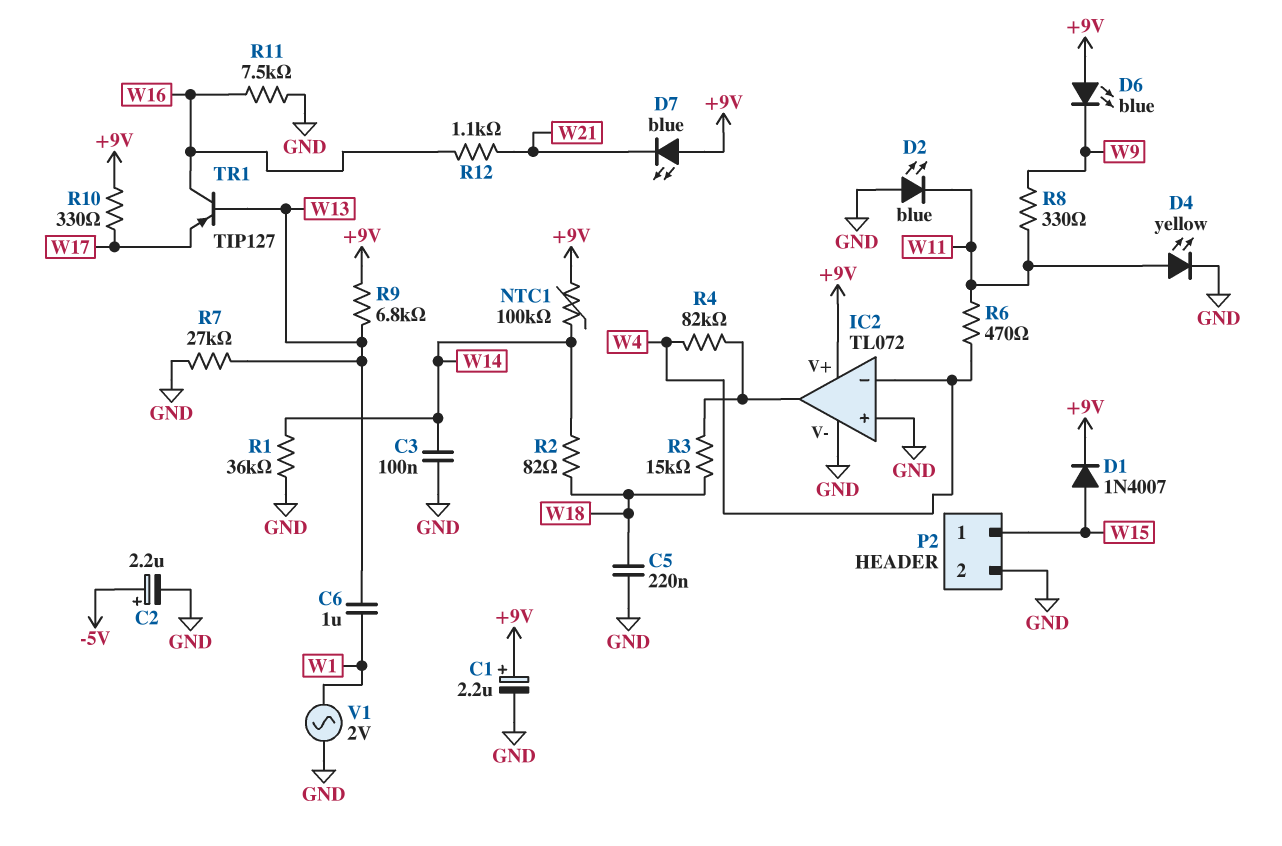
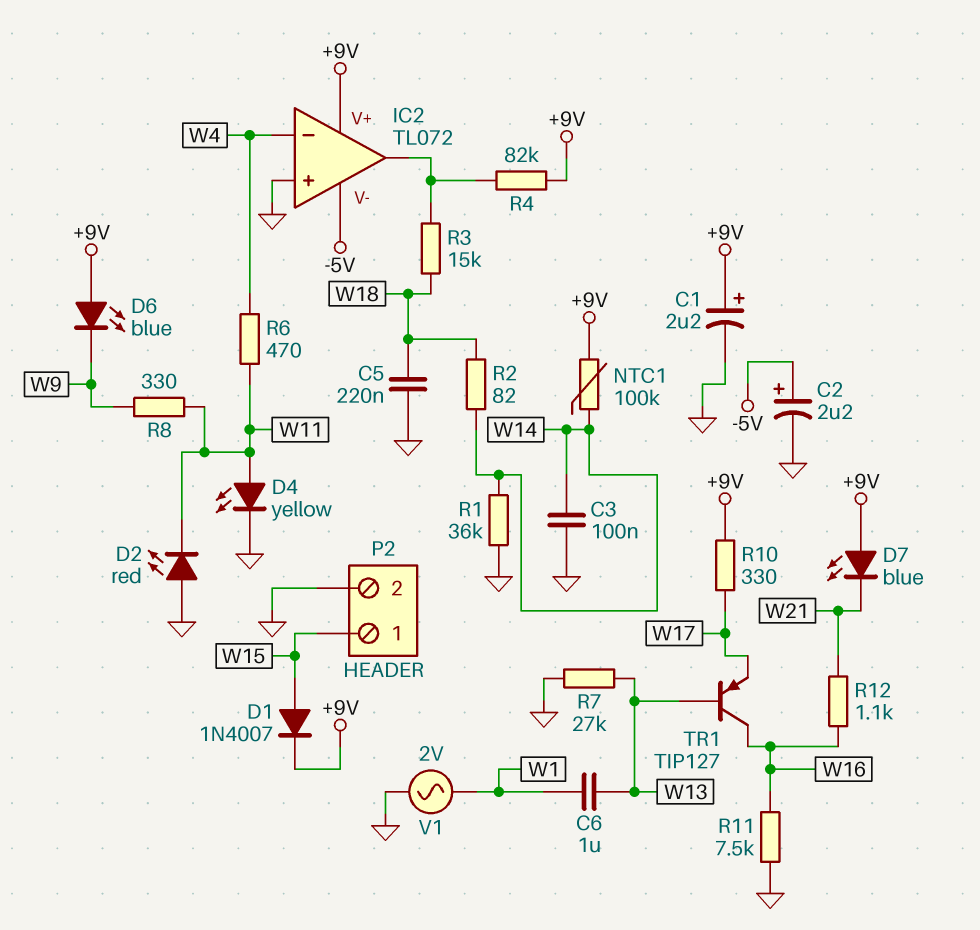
D2: LED blue (A GND, K W11) -> LED red (A GND, K W11)
IC2 pin V-: GND -> -5V
R4: 82k (IC2/out, W4) -> 82k (+9V, IC2/out)
R9: 6.8k (+9V, W13) -> none

